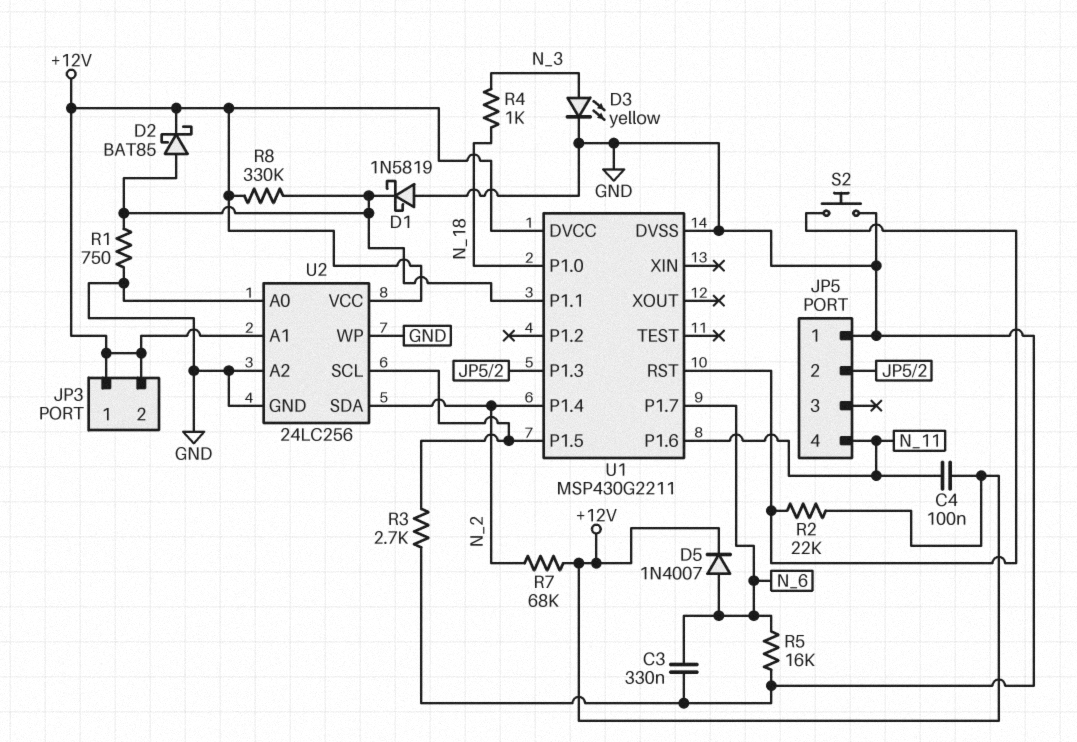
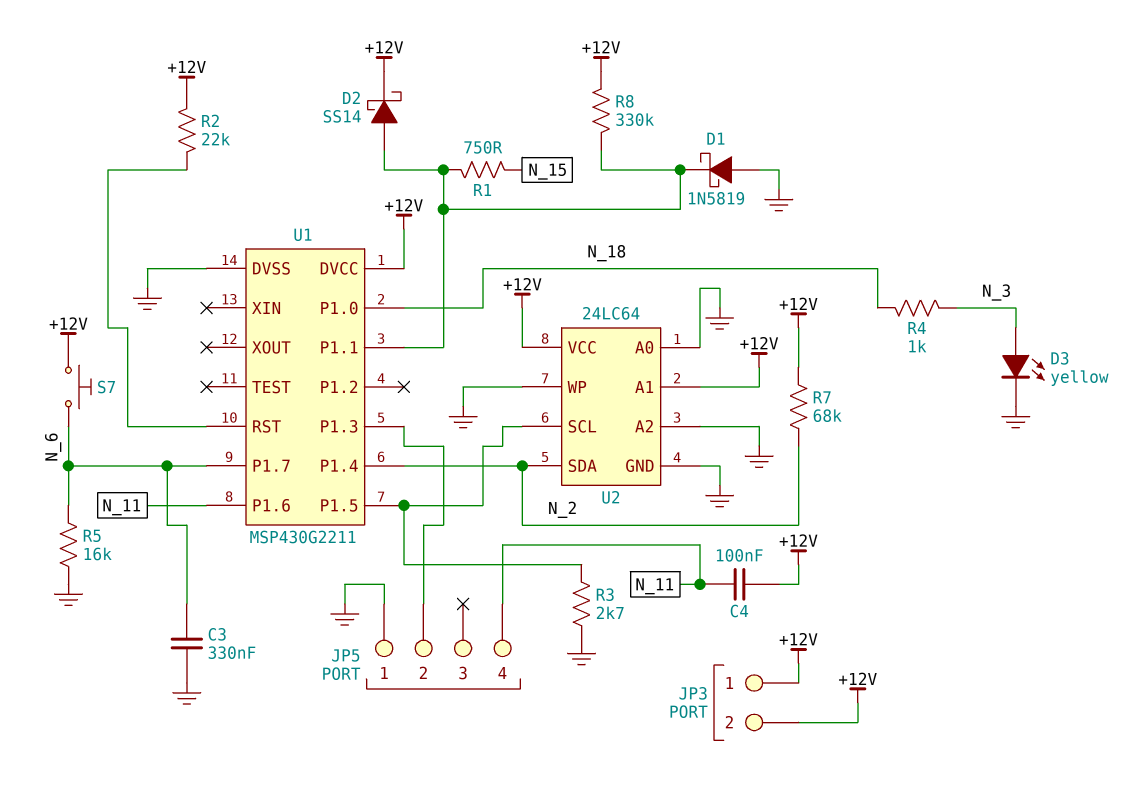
D2: schottky BAT85 (A U1/P1.1, K +12V) -> schottky SS14 (A U1/P1.1, K +12V)
D5: diode 1N4007 (A N_6, K +12V) -> none
R1: 750 (GND, U1/P1.1) -> 750 (N_15, U1/P1.1)
S2: button (GND, U1/RST) -> none
S7: none -> button (+12V, N_6)
U2: 24LC256 -> 24LC64

